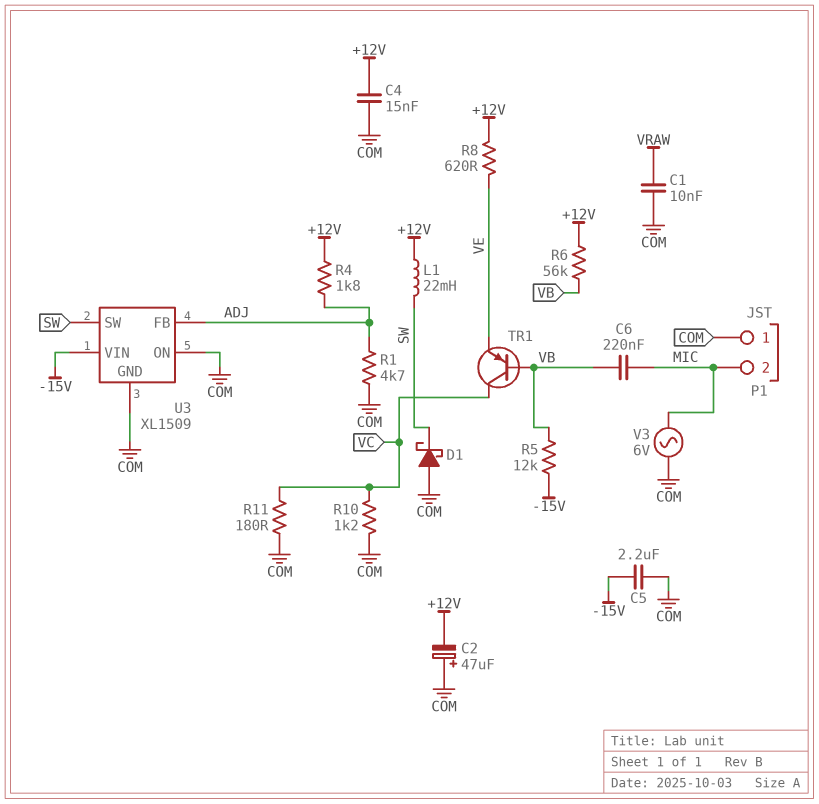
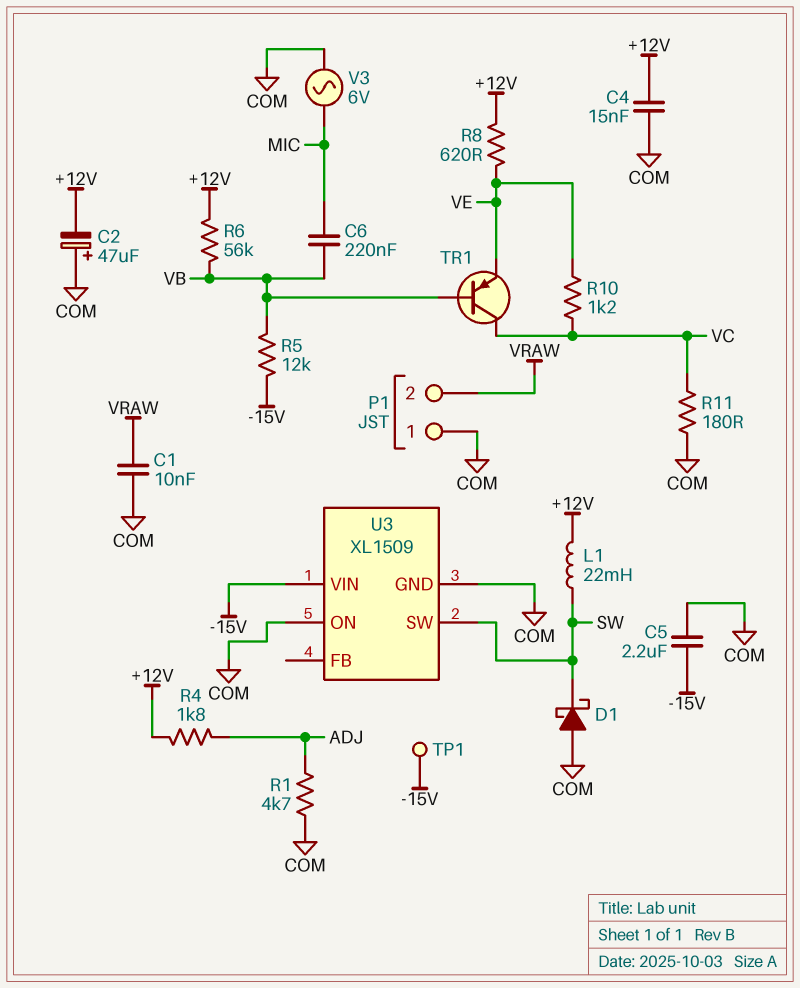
P1 pin 2: MIC -> VRAW
R10: 1.2k (COM, VC) -> 1.2k (VC, VE)
TP1: none -> test point (-15V)
U3 pin FB: ADJ -> none

